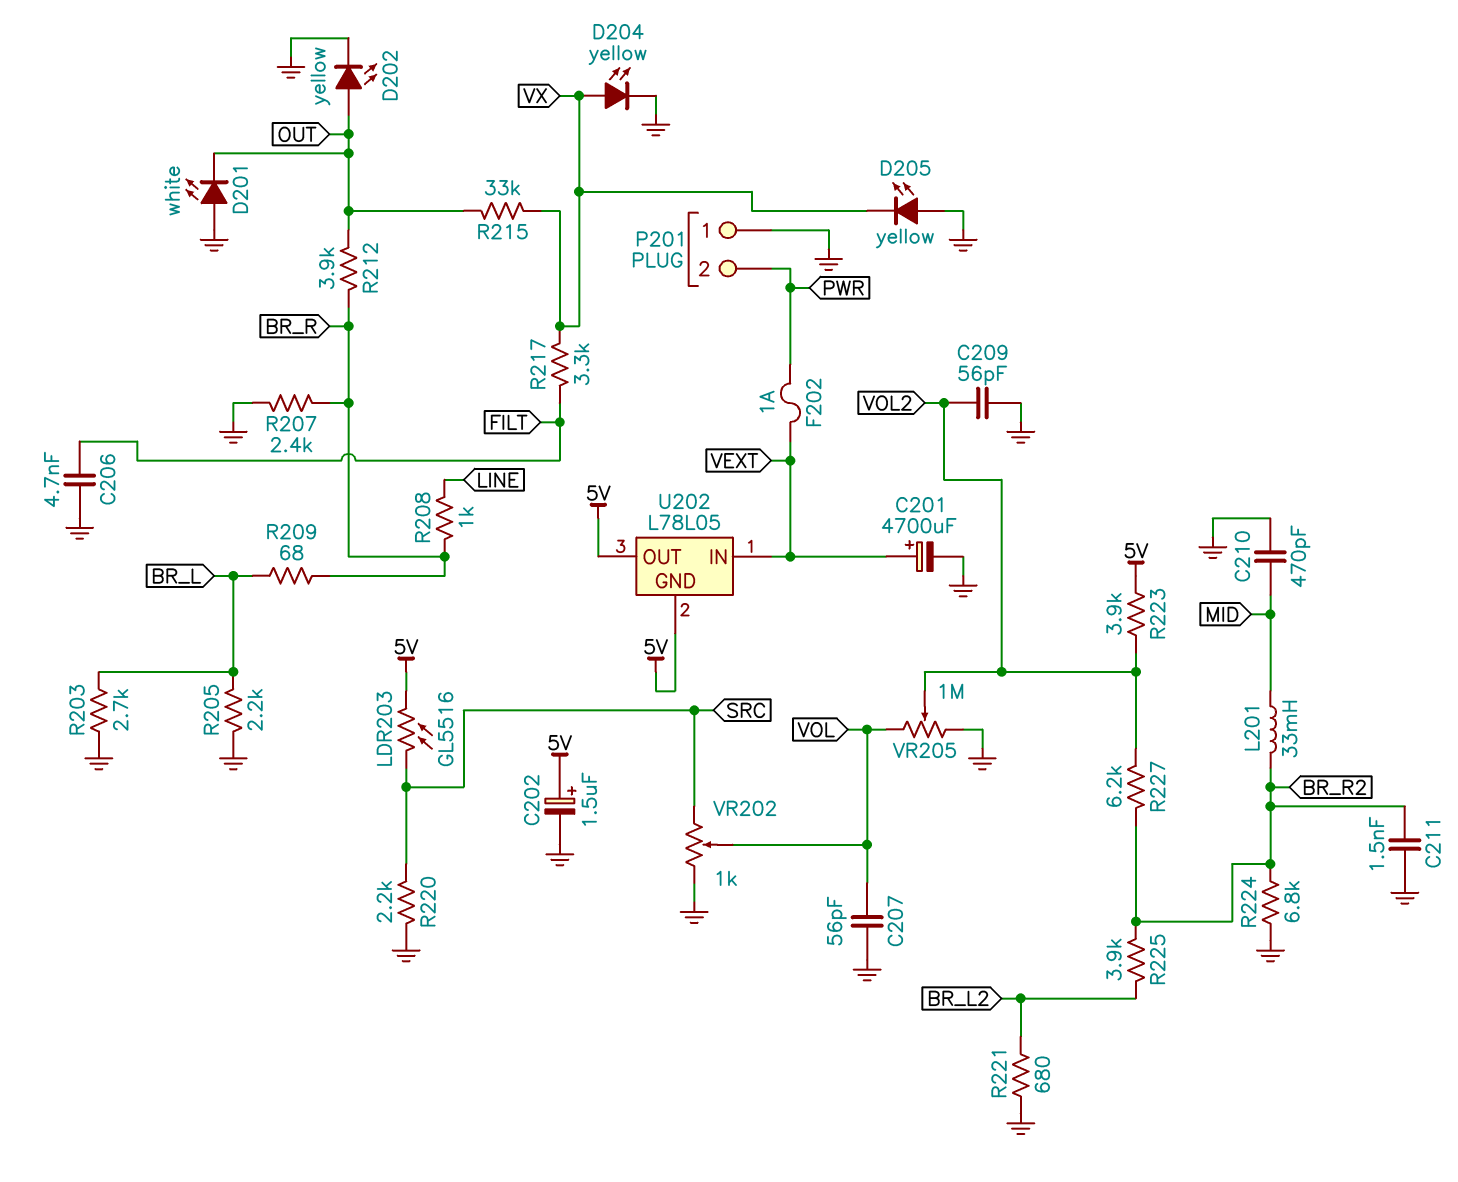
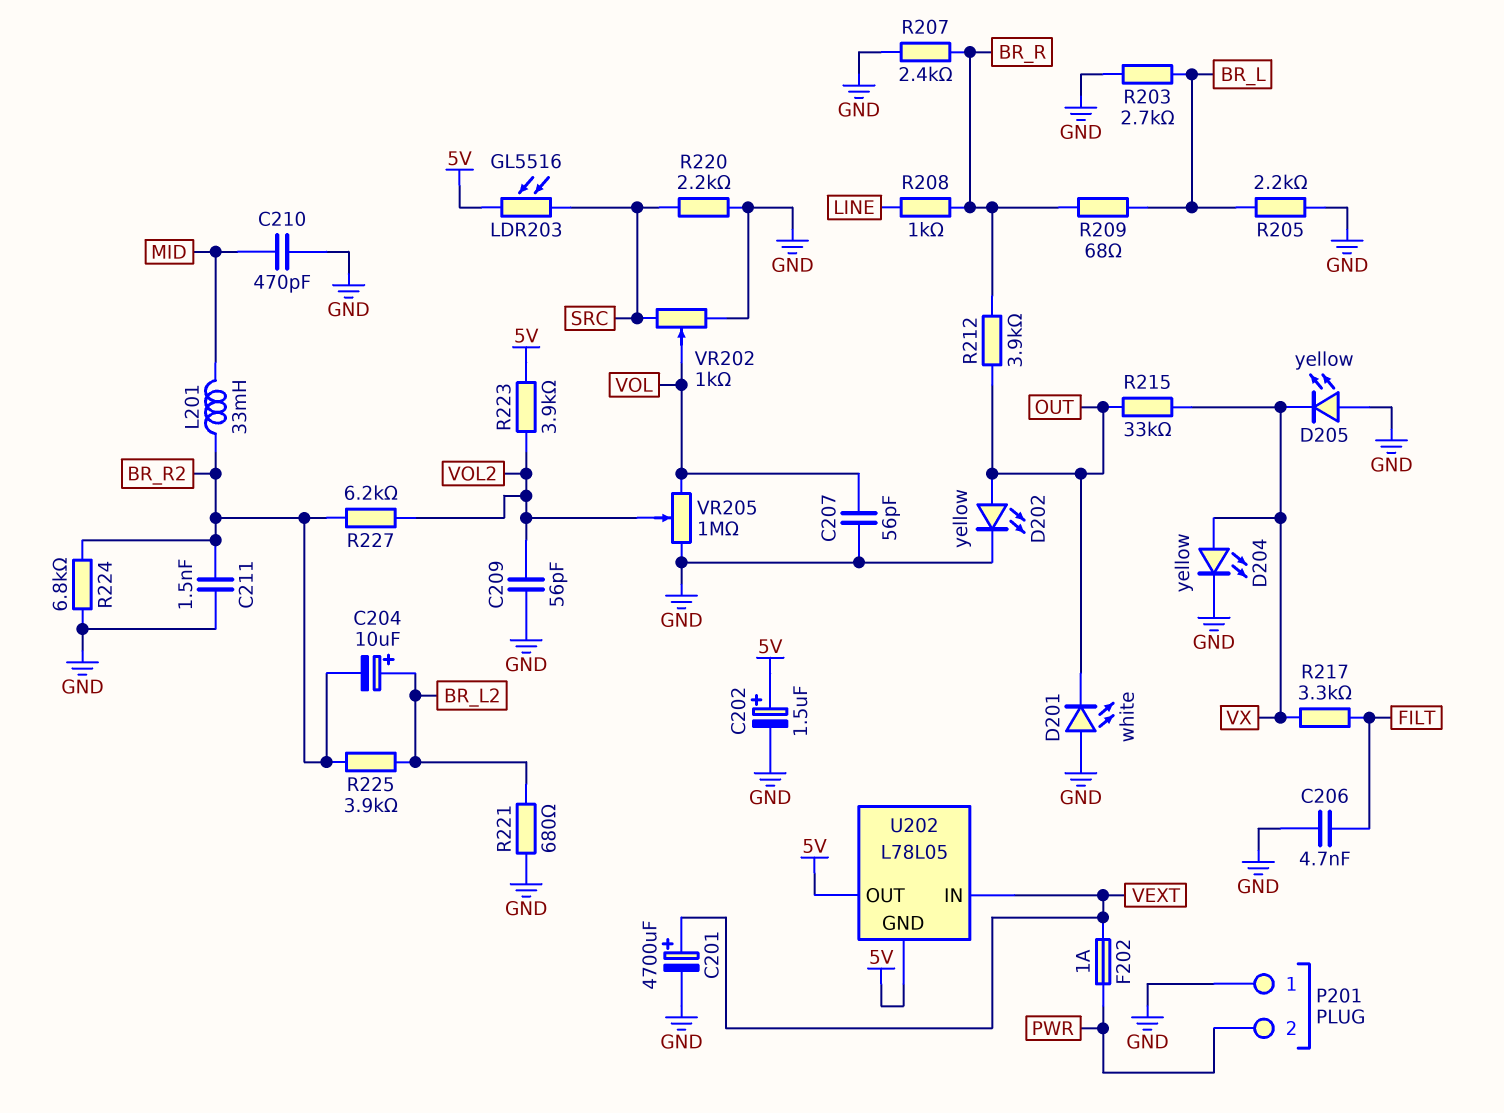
C204: none -> 10uF (plus BR_L2, minus BR_R2)

